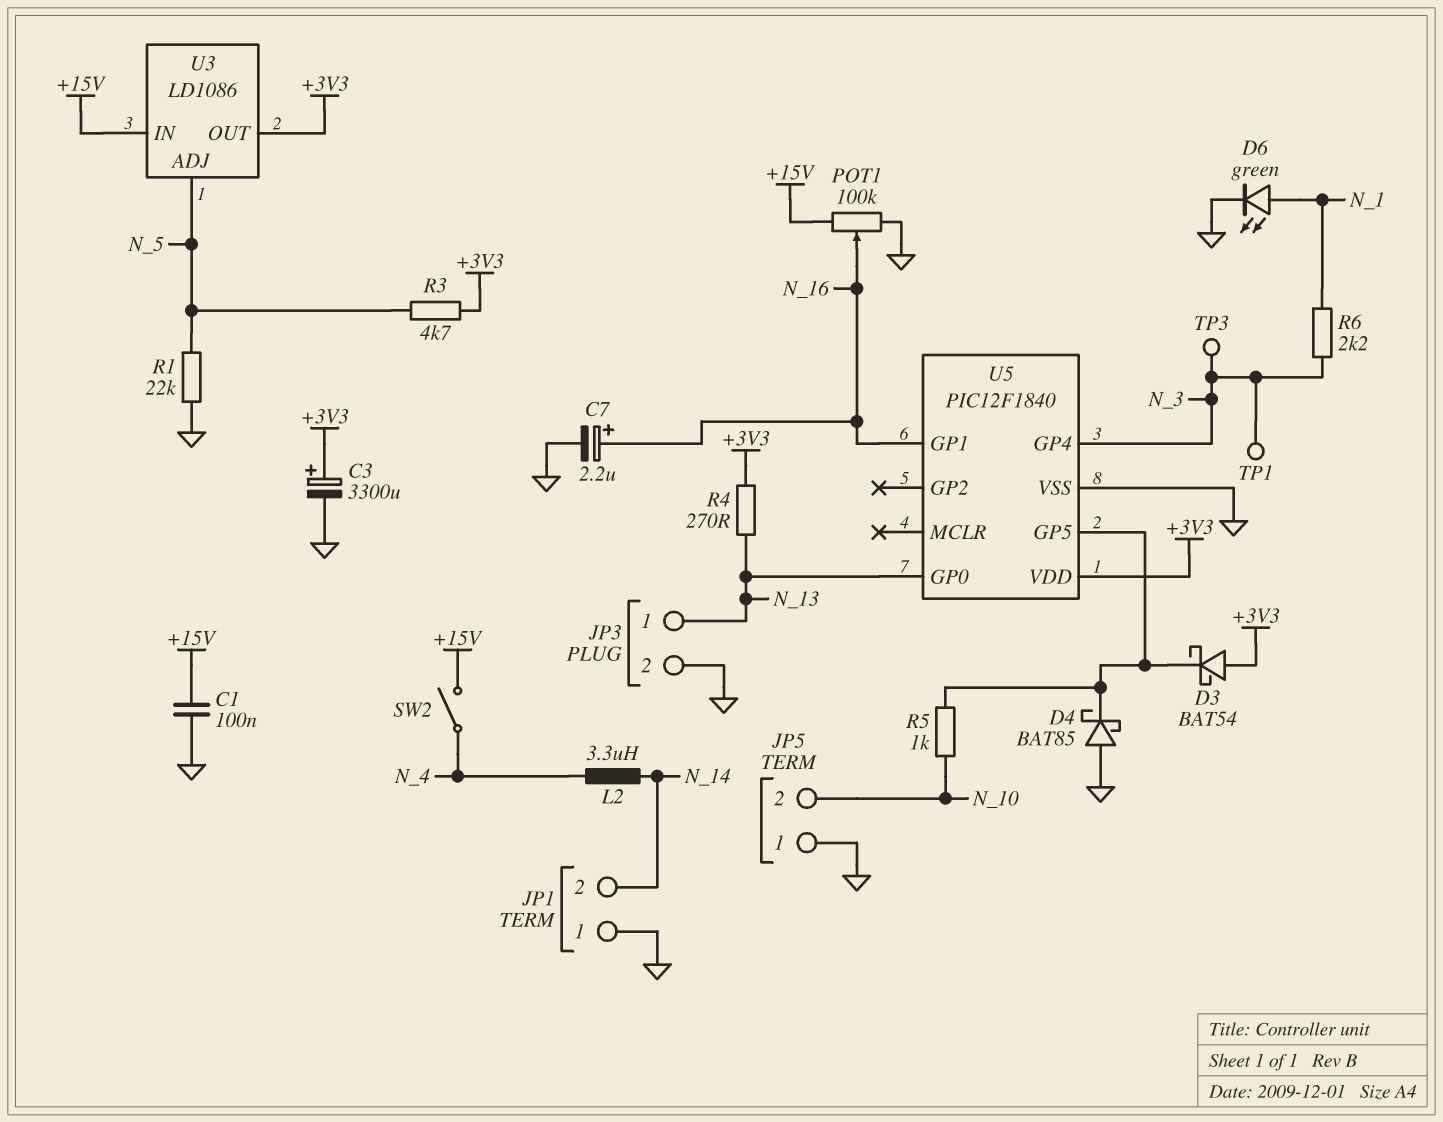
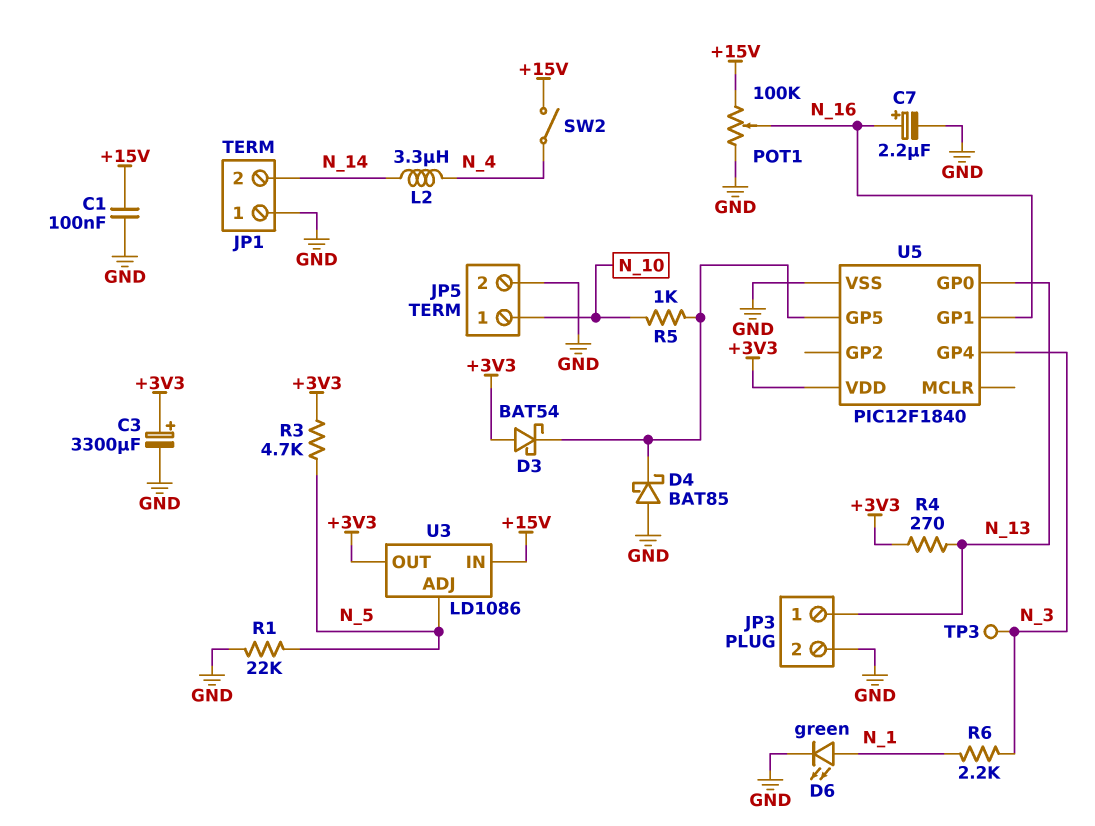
JP5 pin 1: GND -> N_10
JP5 pin 2: N_10 -> GND
TP1: test point (N_3) -> none

